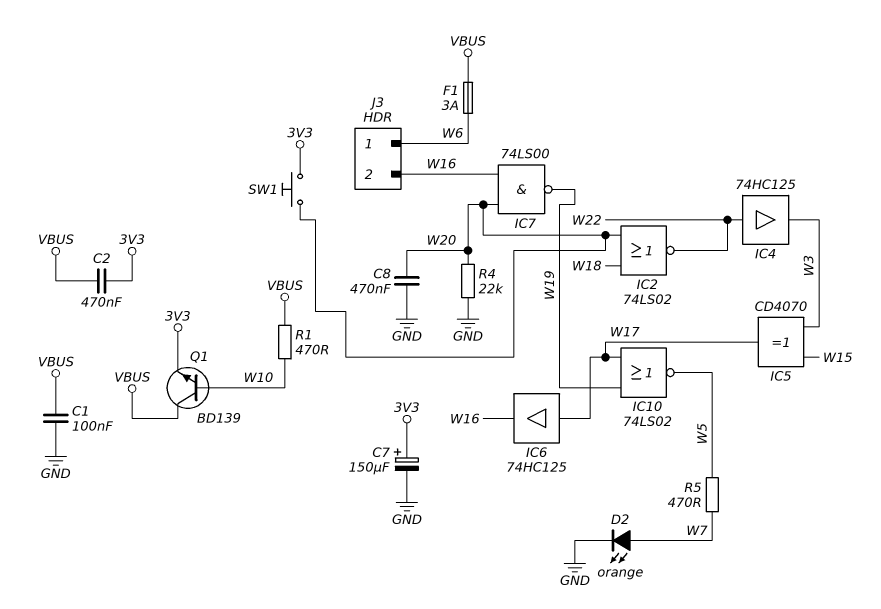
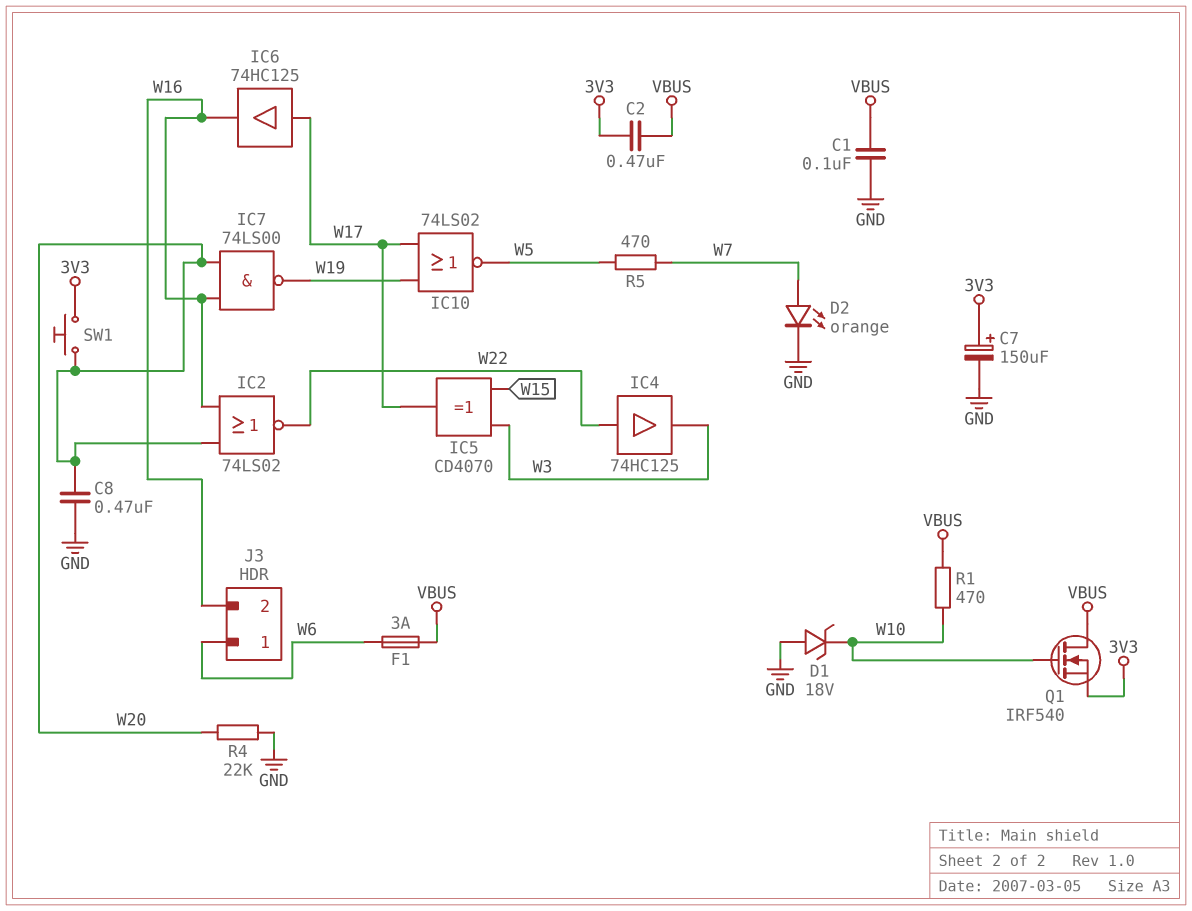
D1: none -> zener 18V (A GND, K W10)
IC2: NOR 74LS02 (in W18, in W20, out W22) -> NOR 74LS02 (in W16, in W20, out W22)
Q1: NPN BD139 (B W10, C VBUS, E 3V3) -> NMOS IRF540 (G W10, D VBUS, S 3V3)

